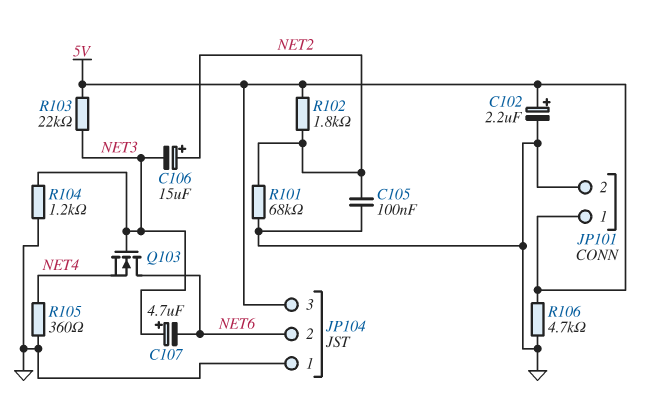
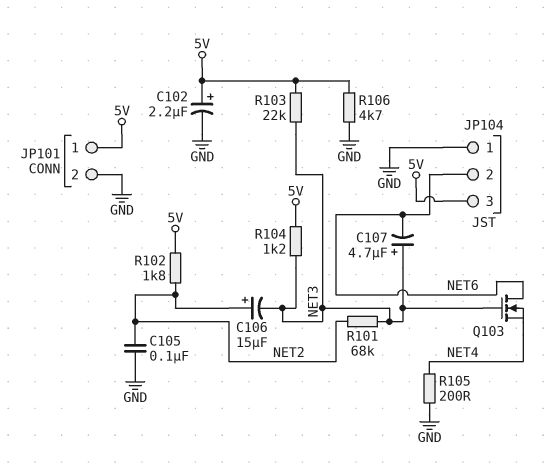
R101: 68k (GND, NET2) -> 68k (NET2, NET3)
R104: 1.2k (GND, NET3) -> 1.2k (5V, NET3)
R105: 360 (GND, NET4) -> 200 (GND, NET4)

